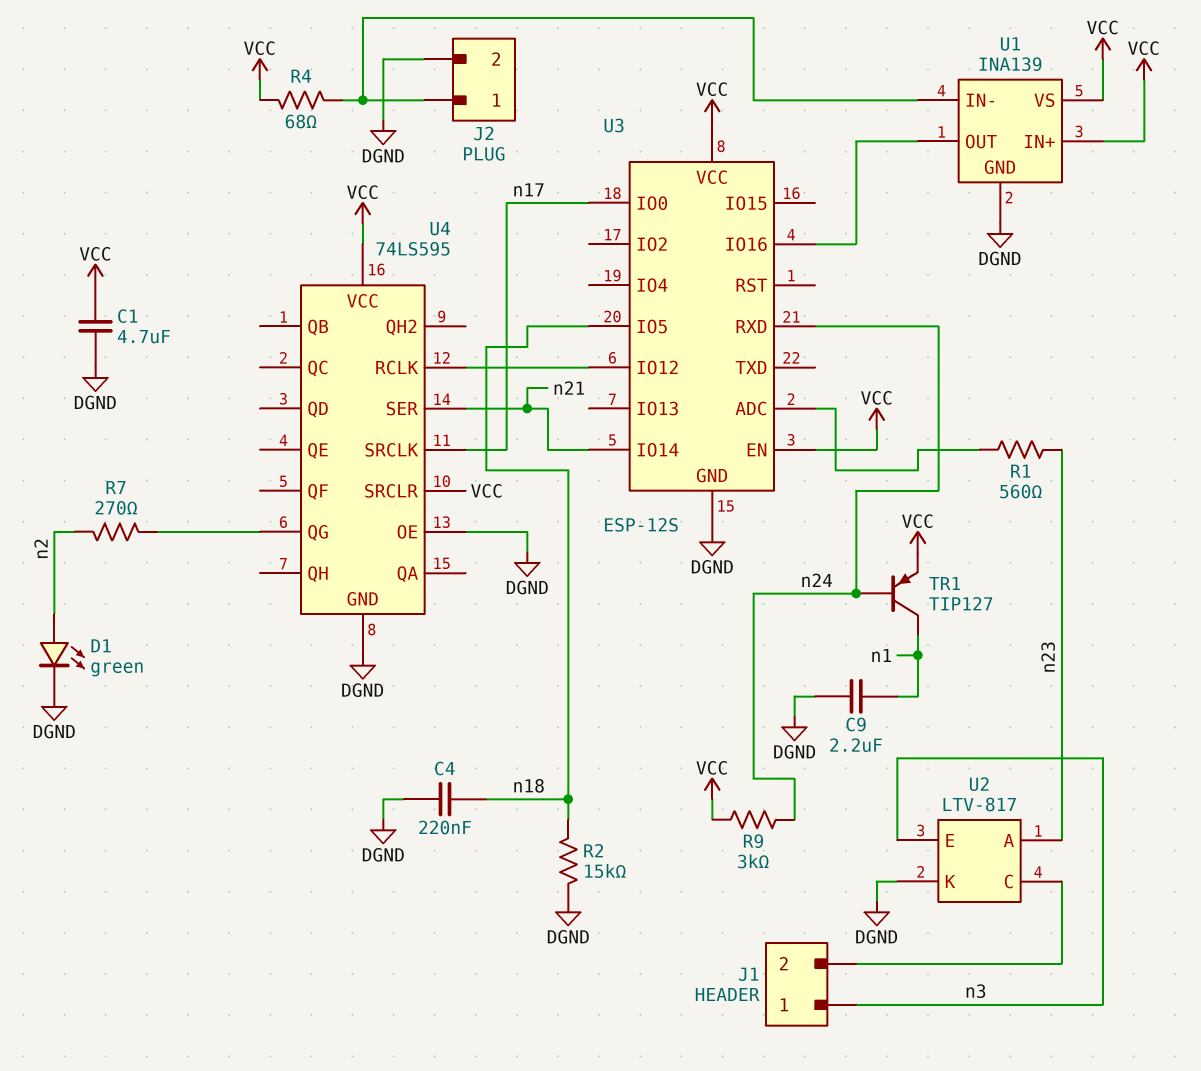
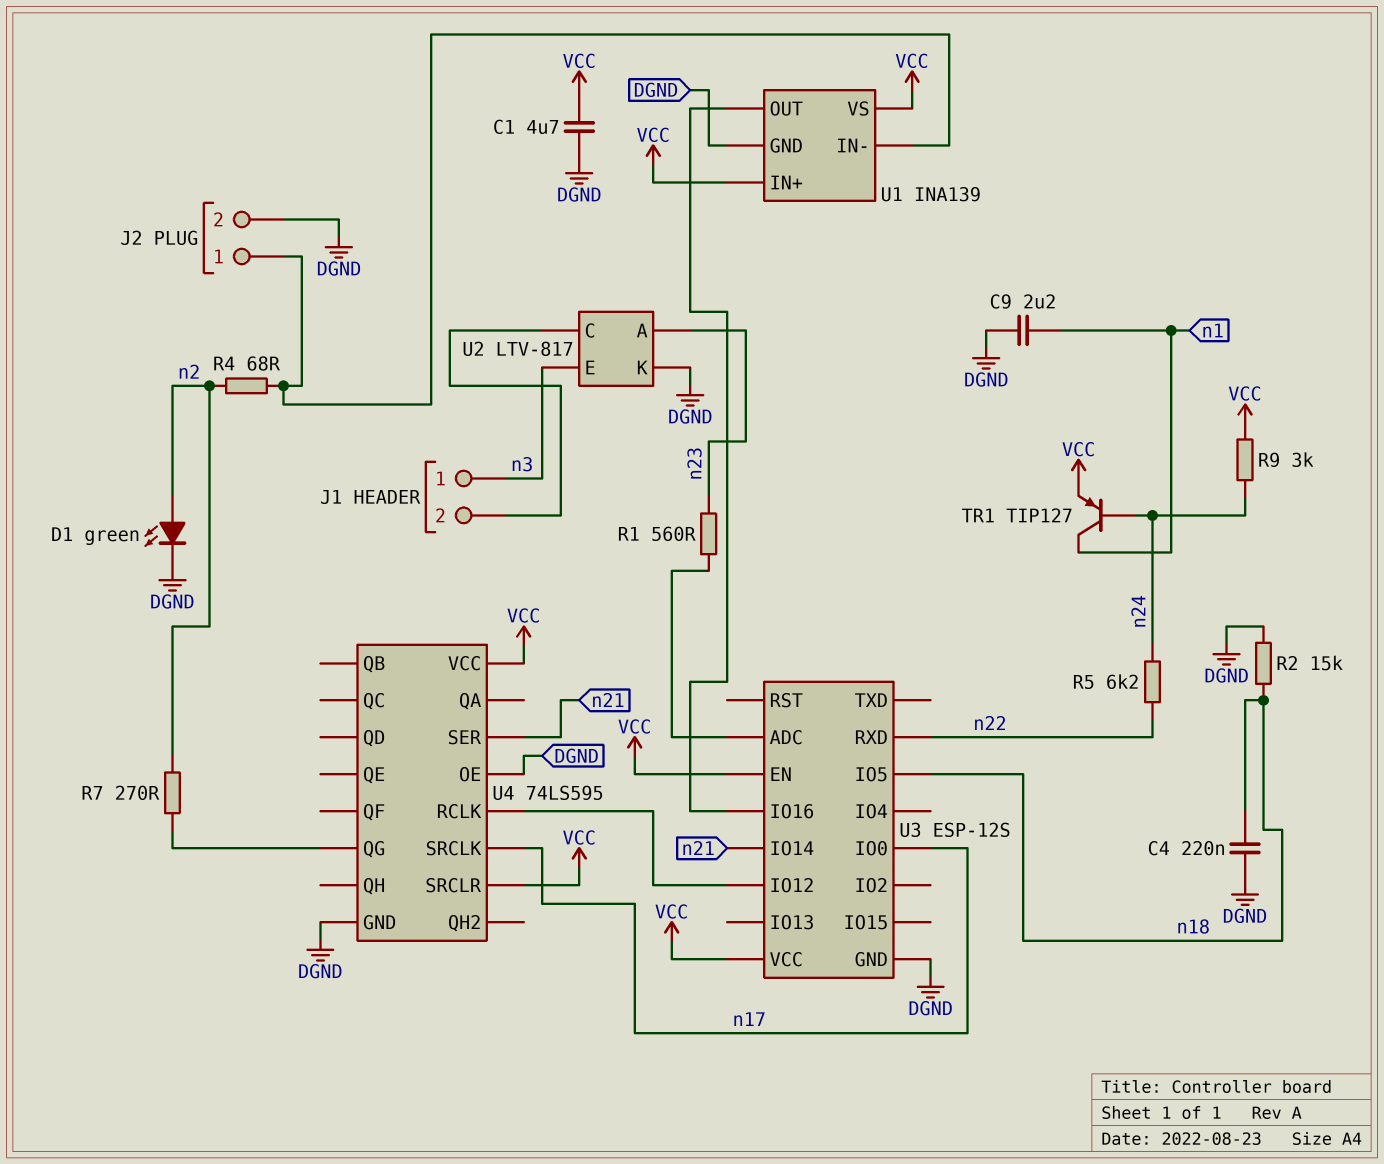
R4: 68 (J2/1, VCC) -> 68 (J2/1, n2)
R5: none -> 6.2k (n22, n24)
U3 pin RXD: n24 -> n22

